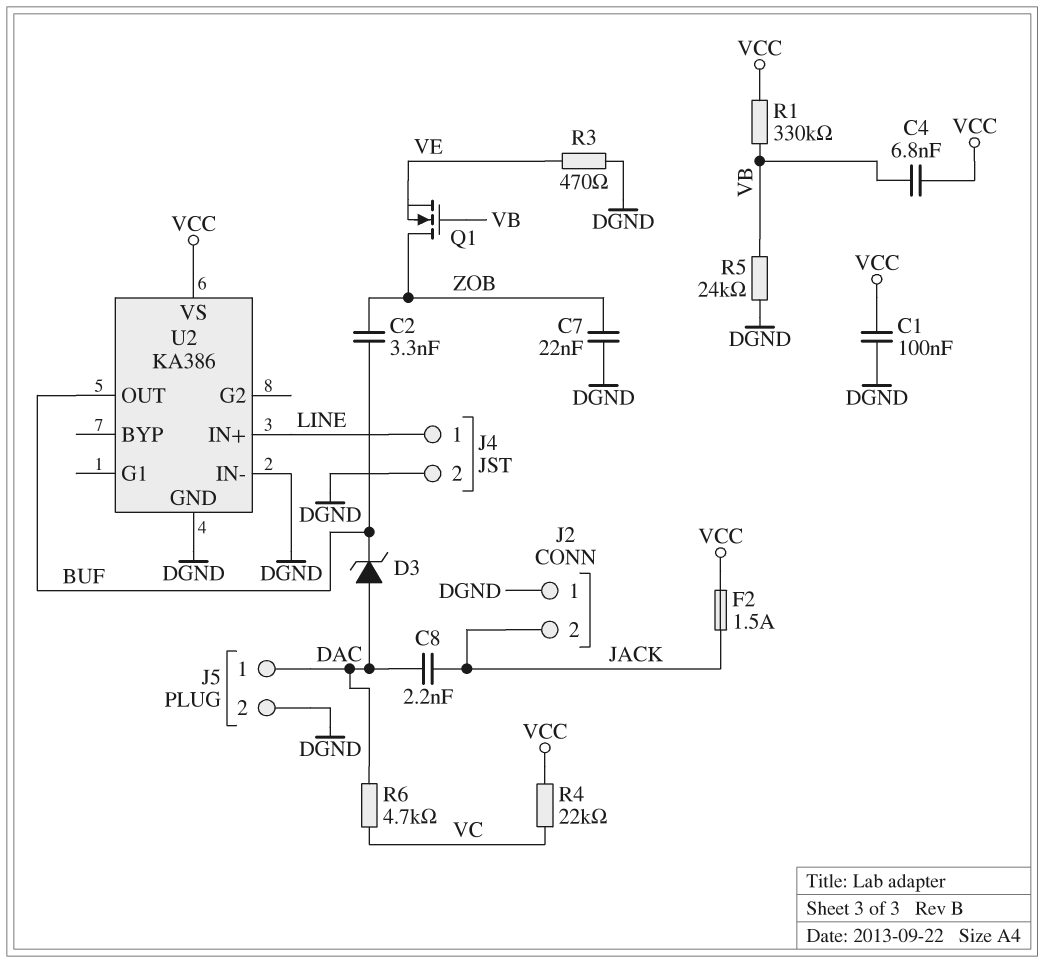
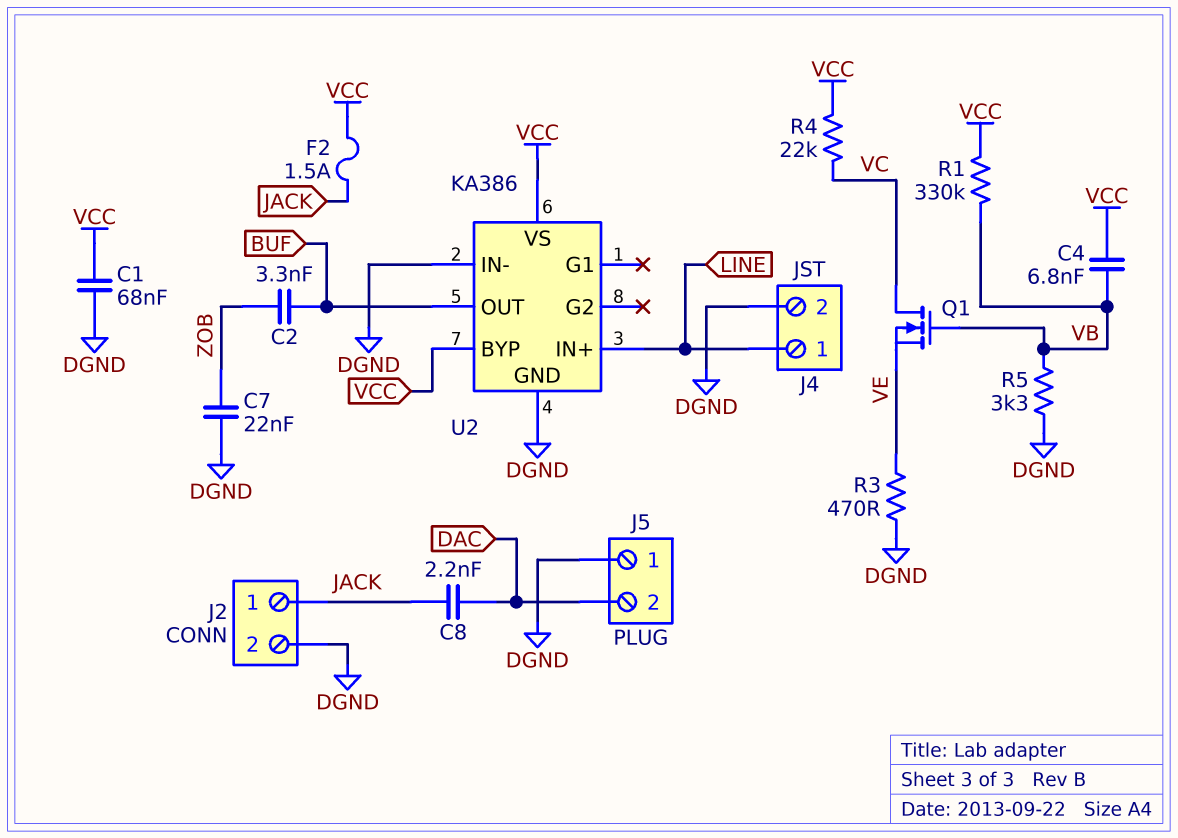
C1: 100nF (DGND, VCC) -> 68nF (DGND, VCC)
D3: zener (A DAC, K BUF) -> none
J2 pin 1: DGND -> JACK
J2 pin 2: JACK -> DGND
J5 pin 1: DAC -> DGND
J5 pin 2: DGND -> DAC
Q1: NMOS (G VB, D ZOB, S VE) -> NMOS (G VB, D VC, S VE)
R5: 24k (DGND, VB) -> 3.3k (DGND, VB)
R6: 4.7k (DAC, VC) -> none
U2 pin BYP: none -> VCC

